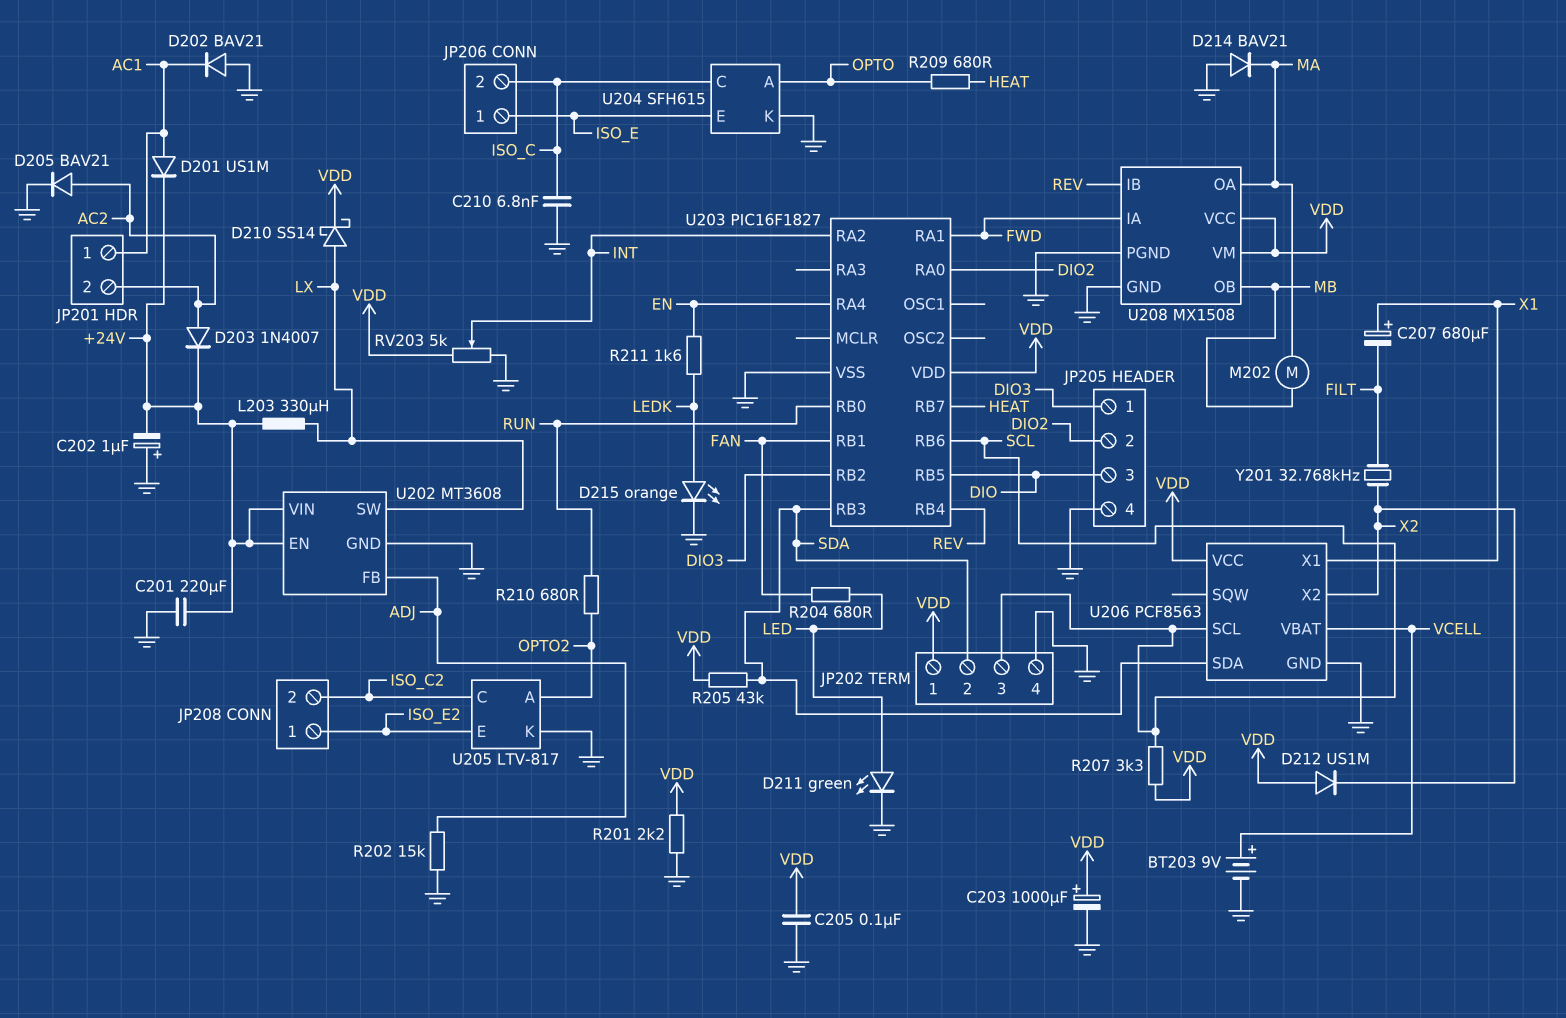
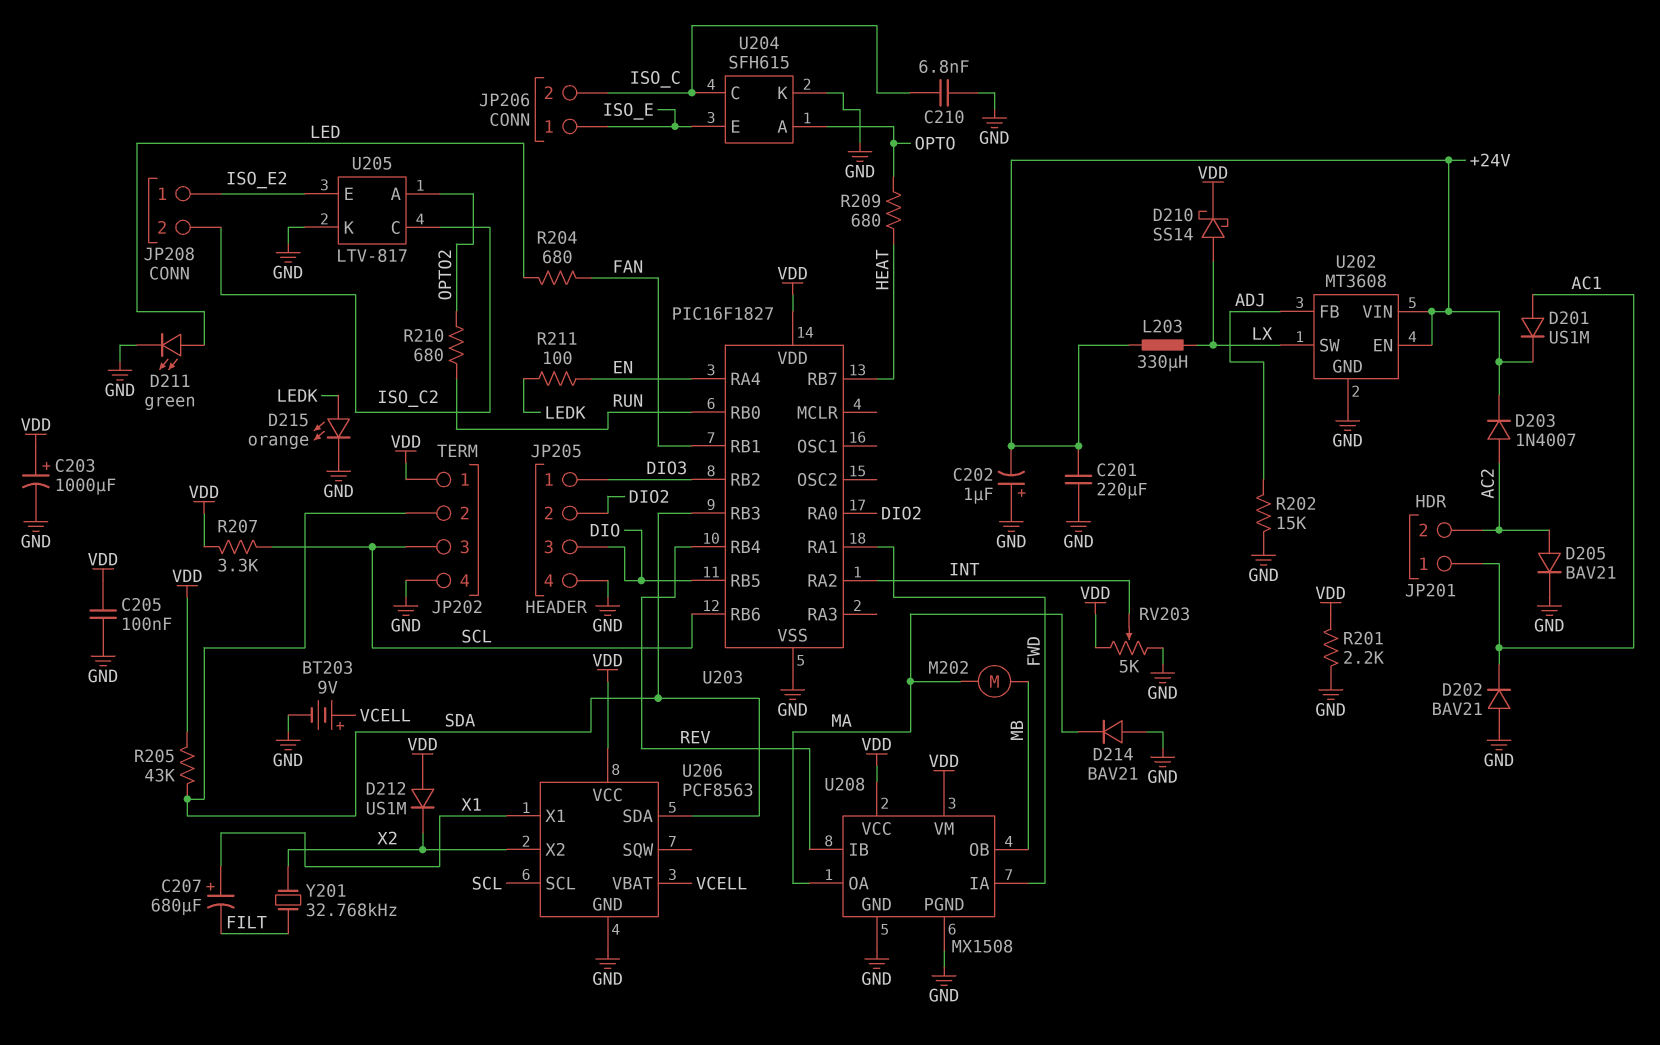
R211: 1.6k (EN, LEDK) -> 100 (EN, LEDK)

